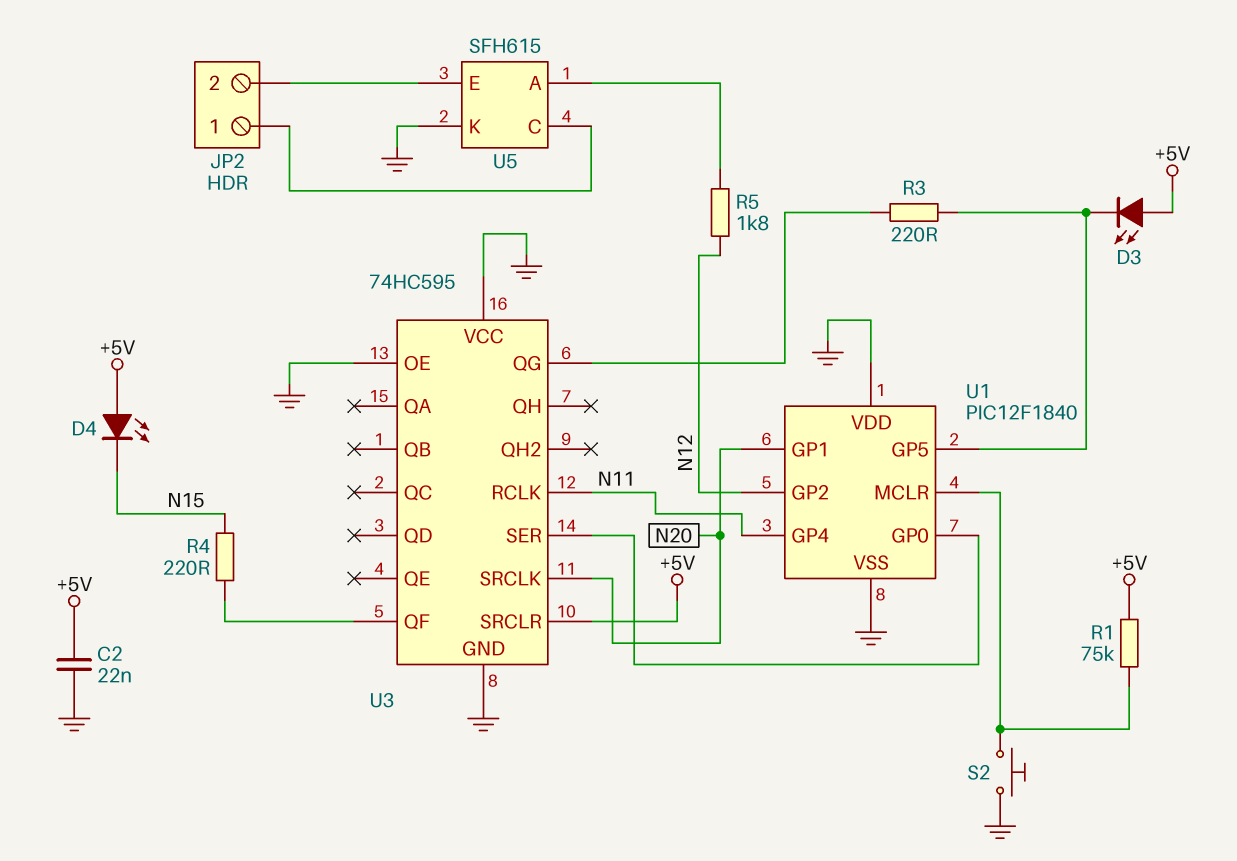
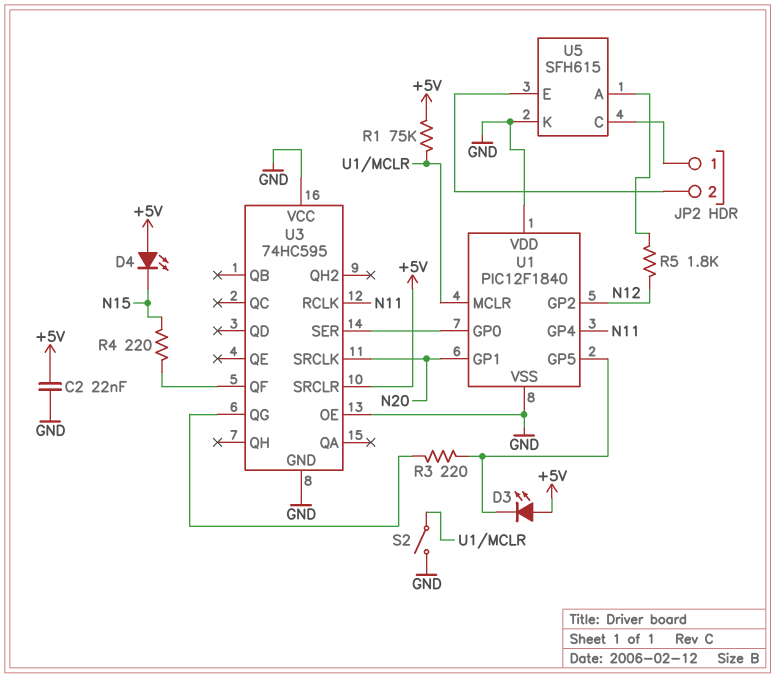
S2: button (GND, U1/MCLR) -> switch (GND, U1/MCLR)

